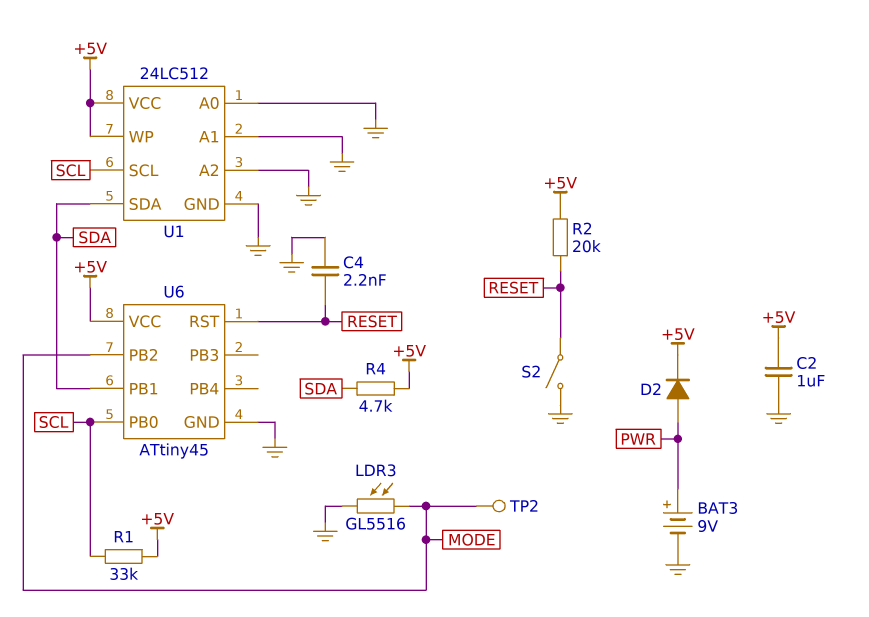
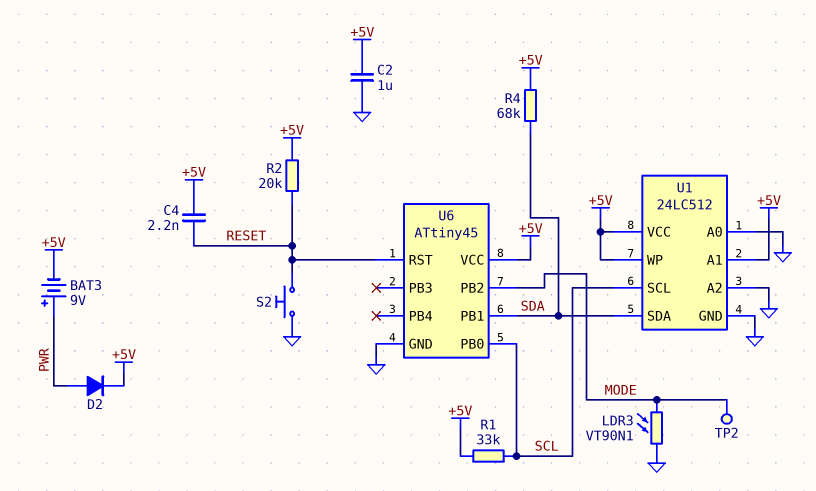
BAT3: 9V (plus PWR, minus GND) -> 9V (plus PWR, minus +5V)
C4: 2.2nF (GND, RESET) -> 2.2nF (+5V, RESET)
LDR3: GL5516 (GND, MODE) -> VT90N1 (GND, MODE)
R4: 4.7k (+5V, SDA) -> 68k (+5V, SDA)
S2: switch (GND, RESET) -> button (GND, RESET)
U1 pin A1: GND -> +5V

